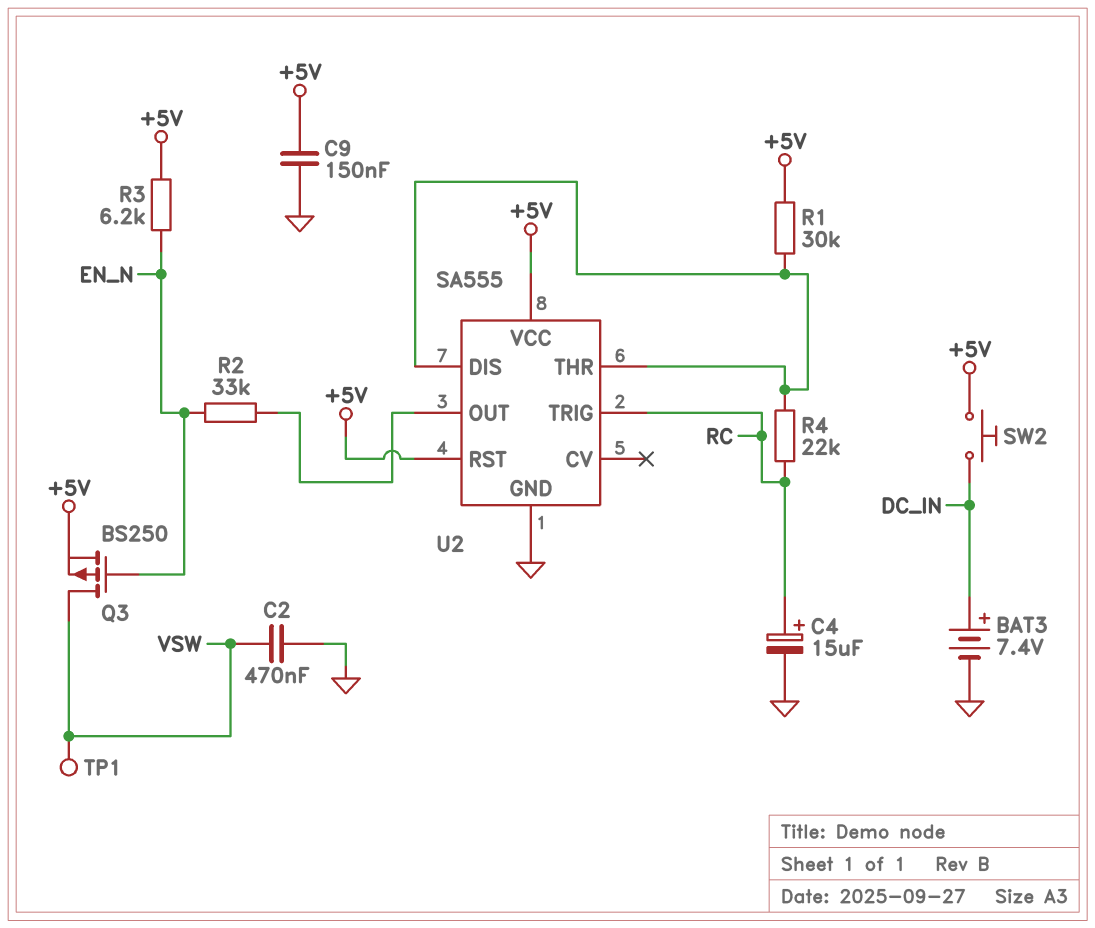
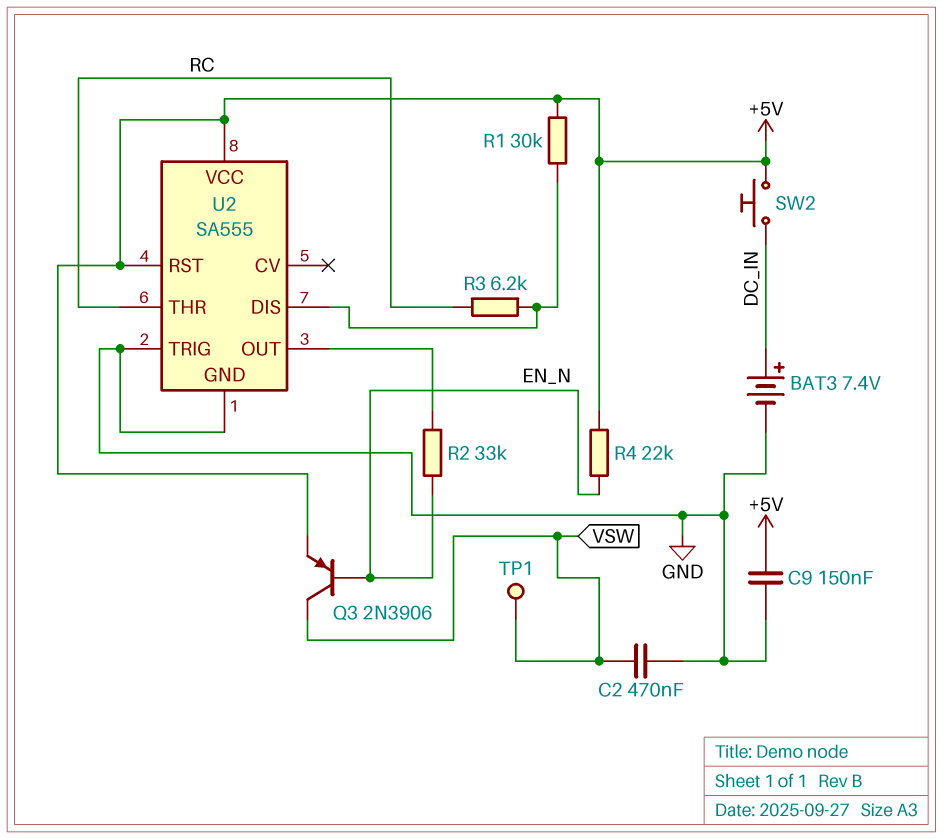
C4: 15uF (plus RC, minus GND) -> none
Q3: PMOS BS250 (G EN_N, D VSW, S +5V) -> PNP 2N3906 (B EN_N, C VSW, E +5V)
R3: 6.2k (+5V, EN_N) -> 6.2k (RC, U2/DIS)
R4: 22k (RC, U2/DIS) -> 22k (+5V, EN_N)
U2 pin THR: U2/DIS -> RC
U2 pin TRIG: RC -> GND

